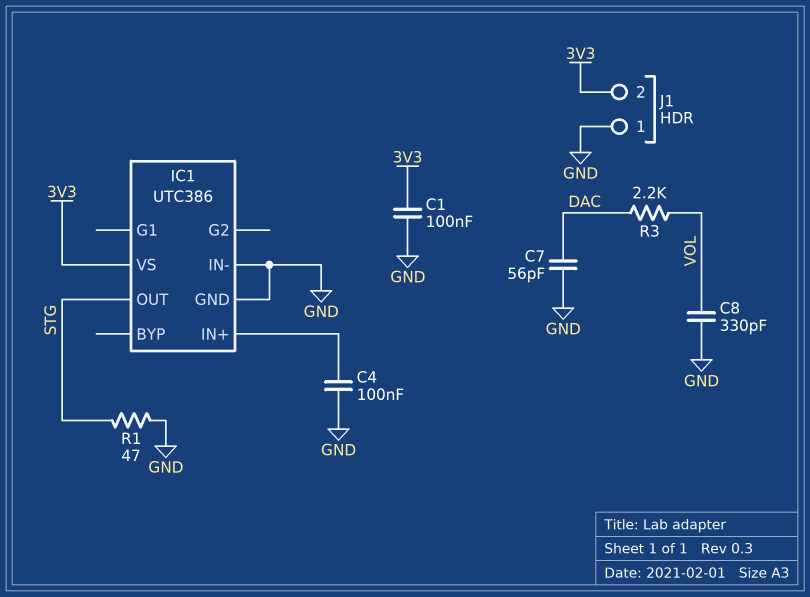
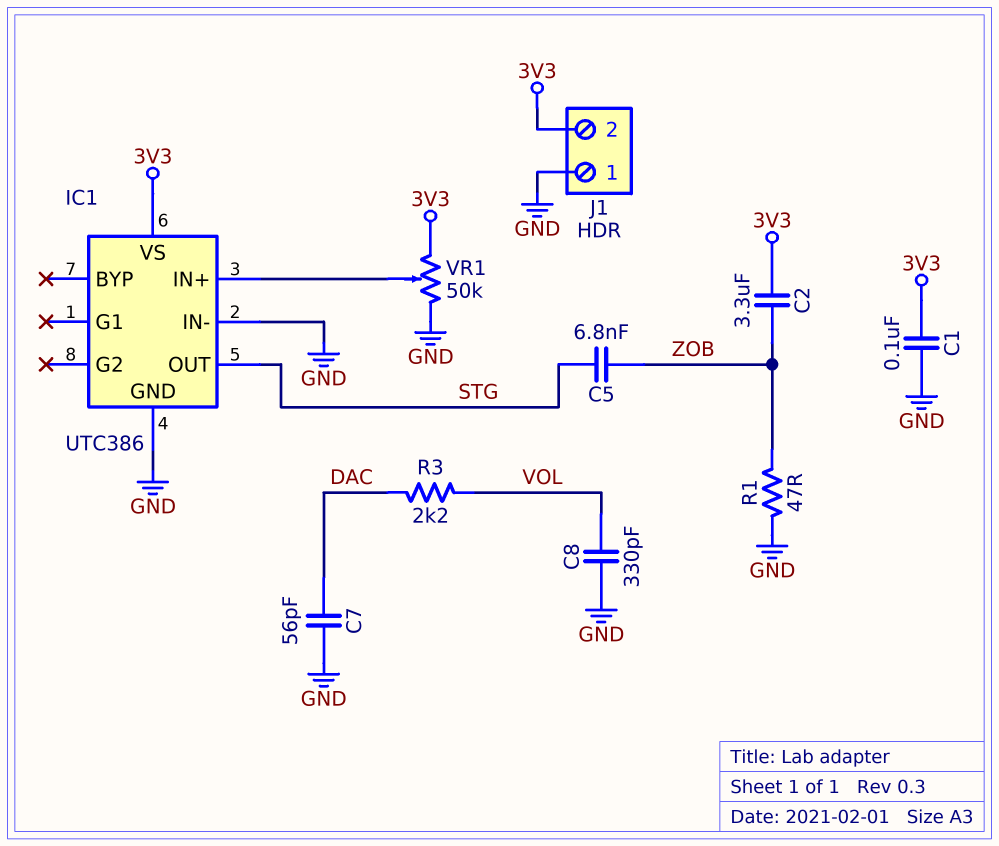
C2: none -> 3.3uF (3V3, ZOB)
C4: 100nF (GND, IC1/IN+) -> none
C5: none -> 6.8nF (STG, ZOB)
R1: 47 (GND, STG) -> 47 (GND, ZOB)
VR1: none -> 50k (3V3, GND, wiper IC1/IN+)

